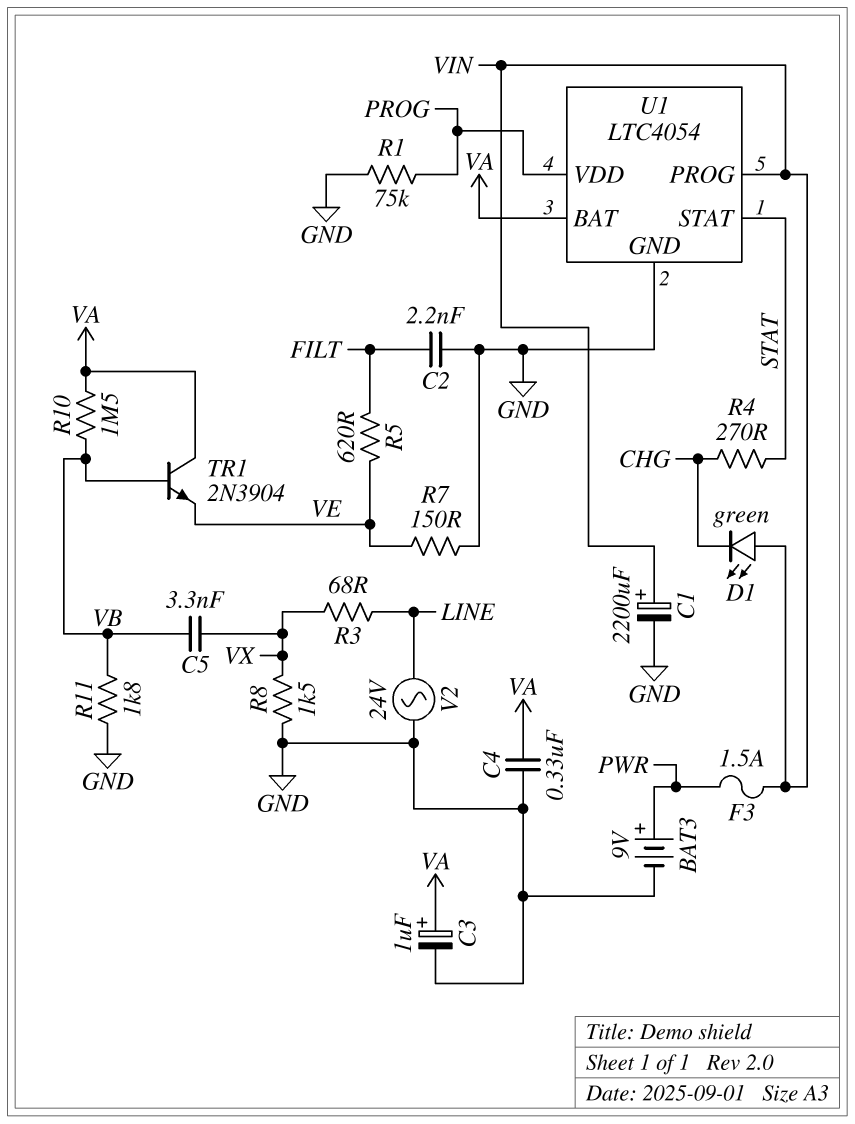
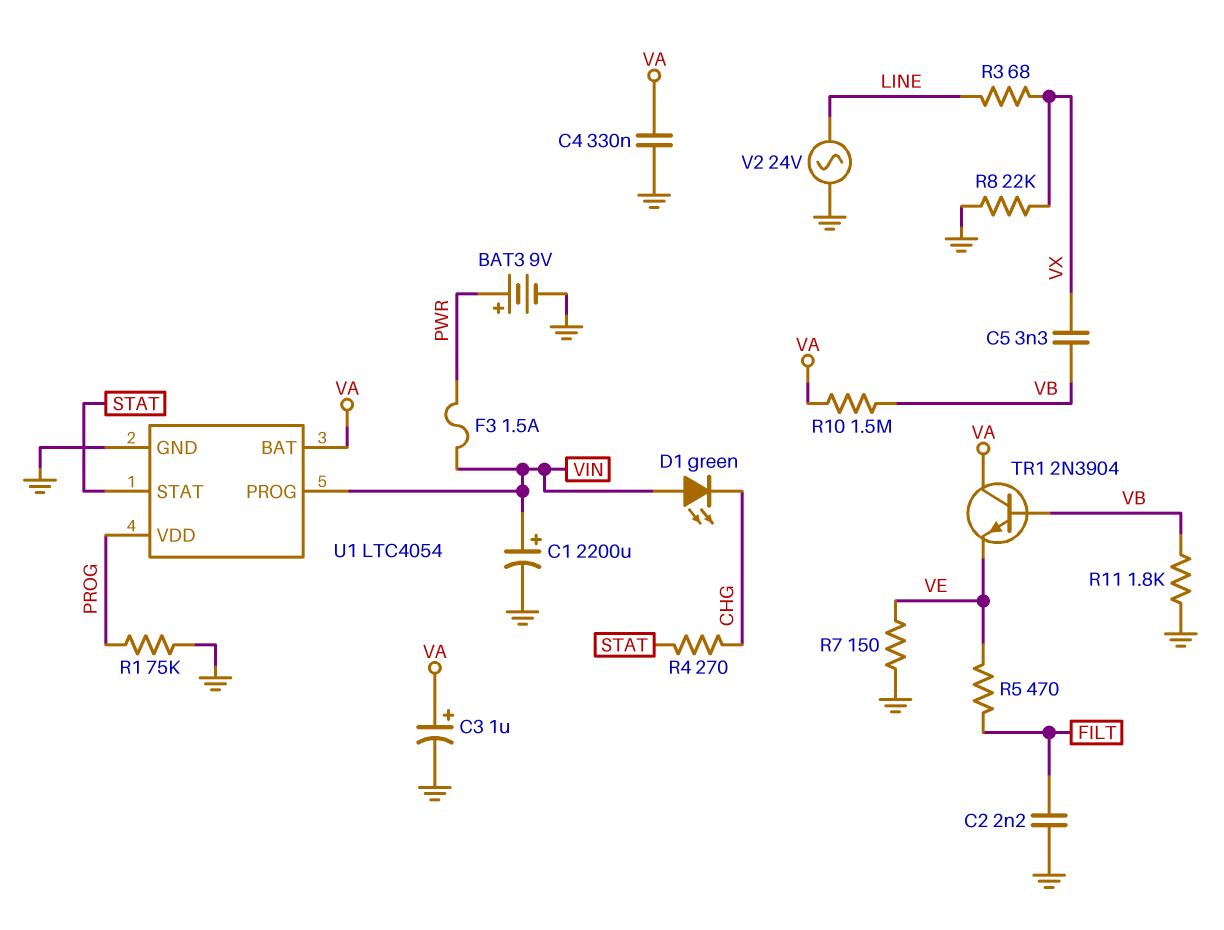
R5: 620 (FILT, VE) -> 470 (FILT, VE)
R8: 1.5k (GND, VX) -> 22k (GND, VX)

